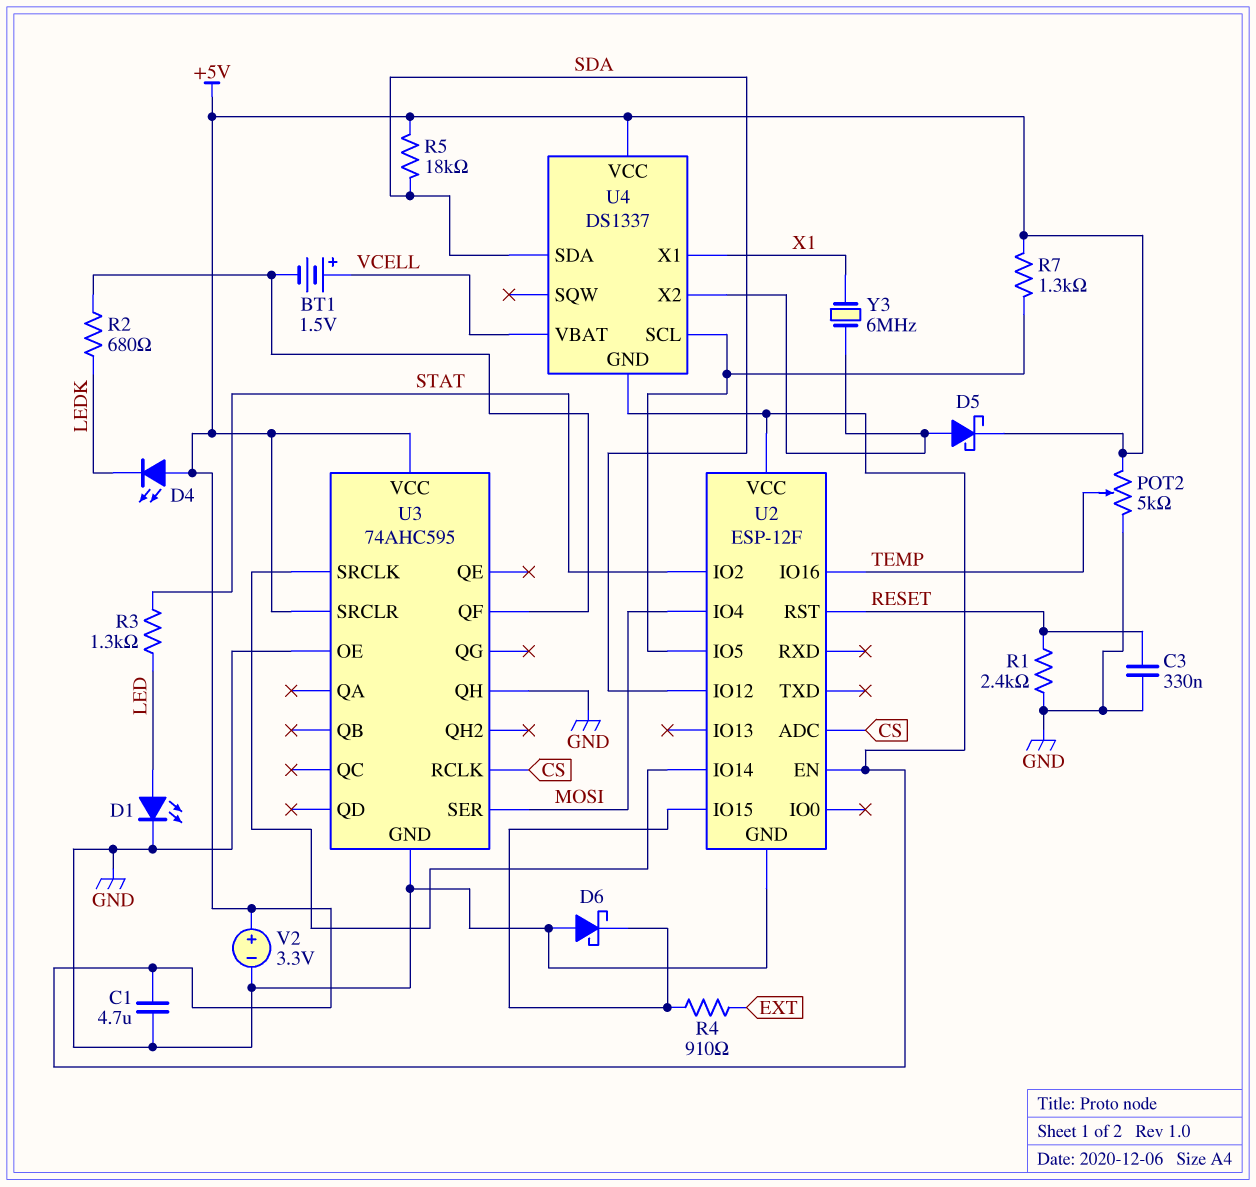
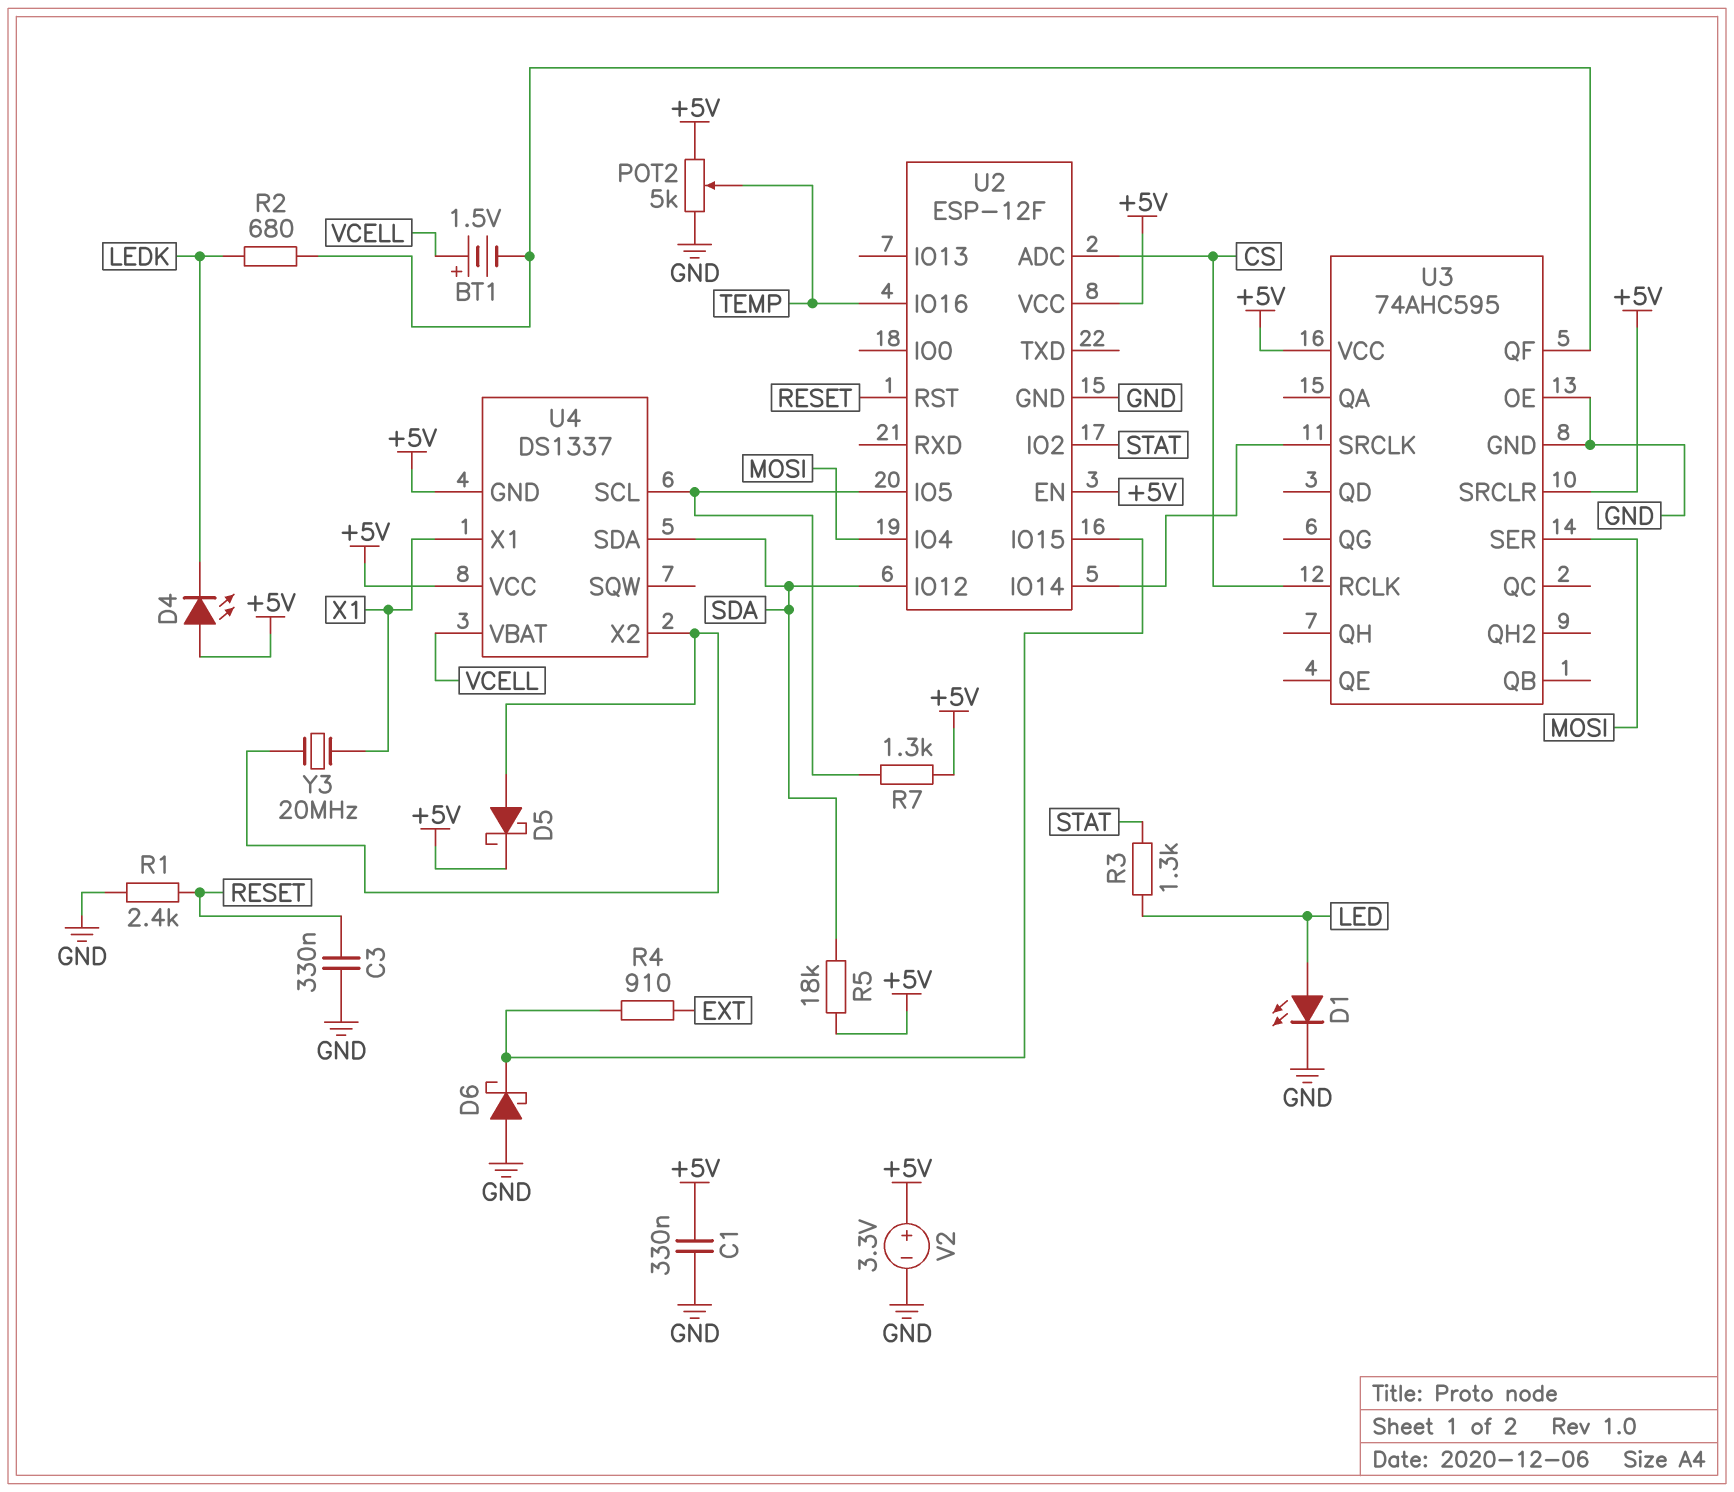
C1: 4.7uF (+5V, GND) -> 330nF (+5V, GND)
U3 pin QH: GND -> none
Y3: 6MHz (U4/X2, X1) -> 20MHz (U4/X2, X1)

